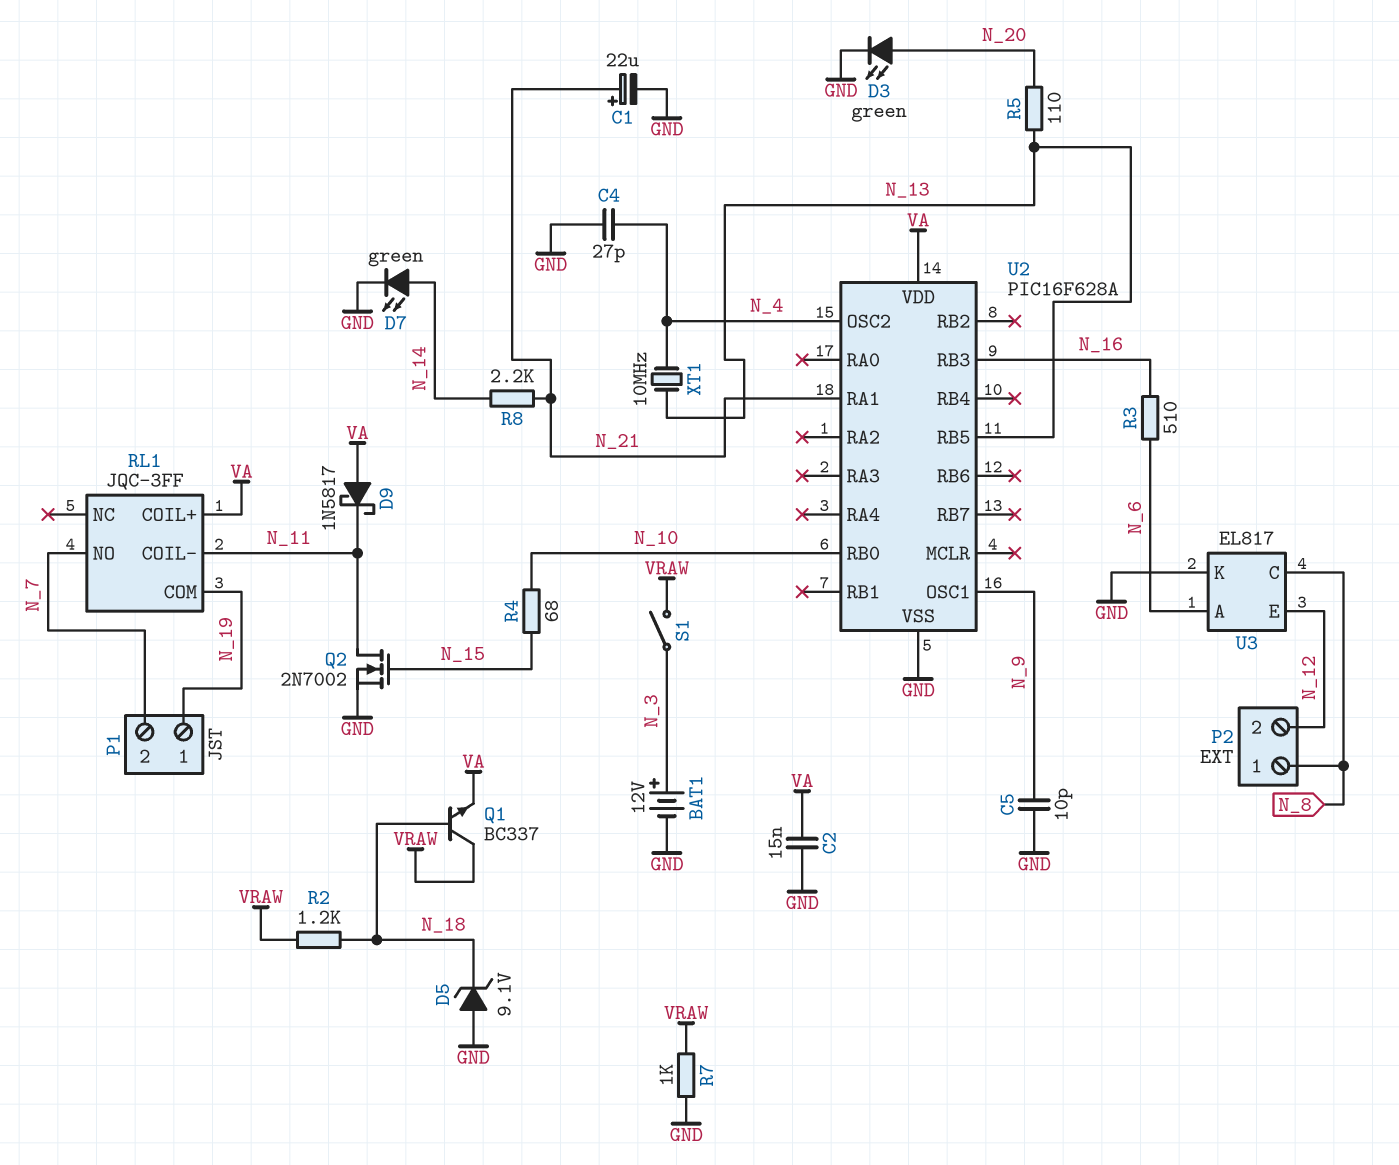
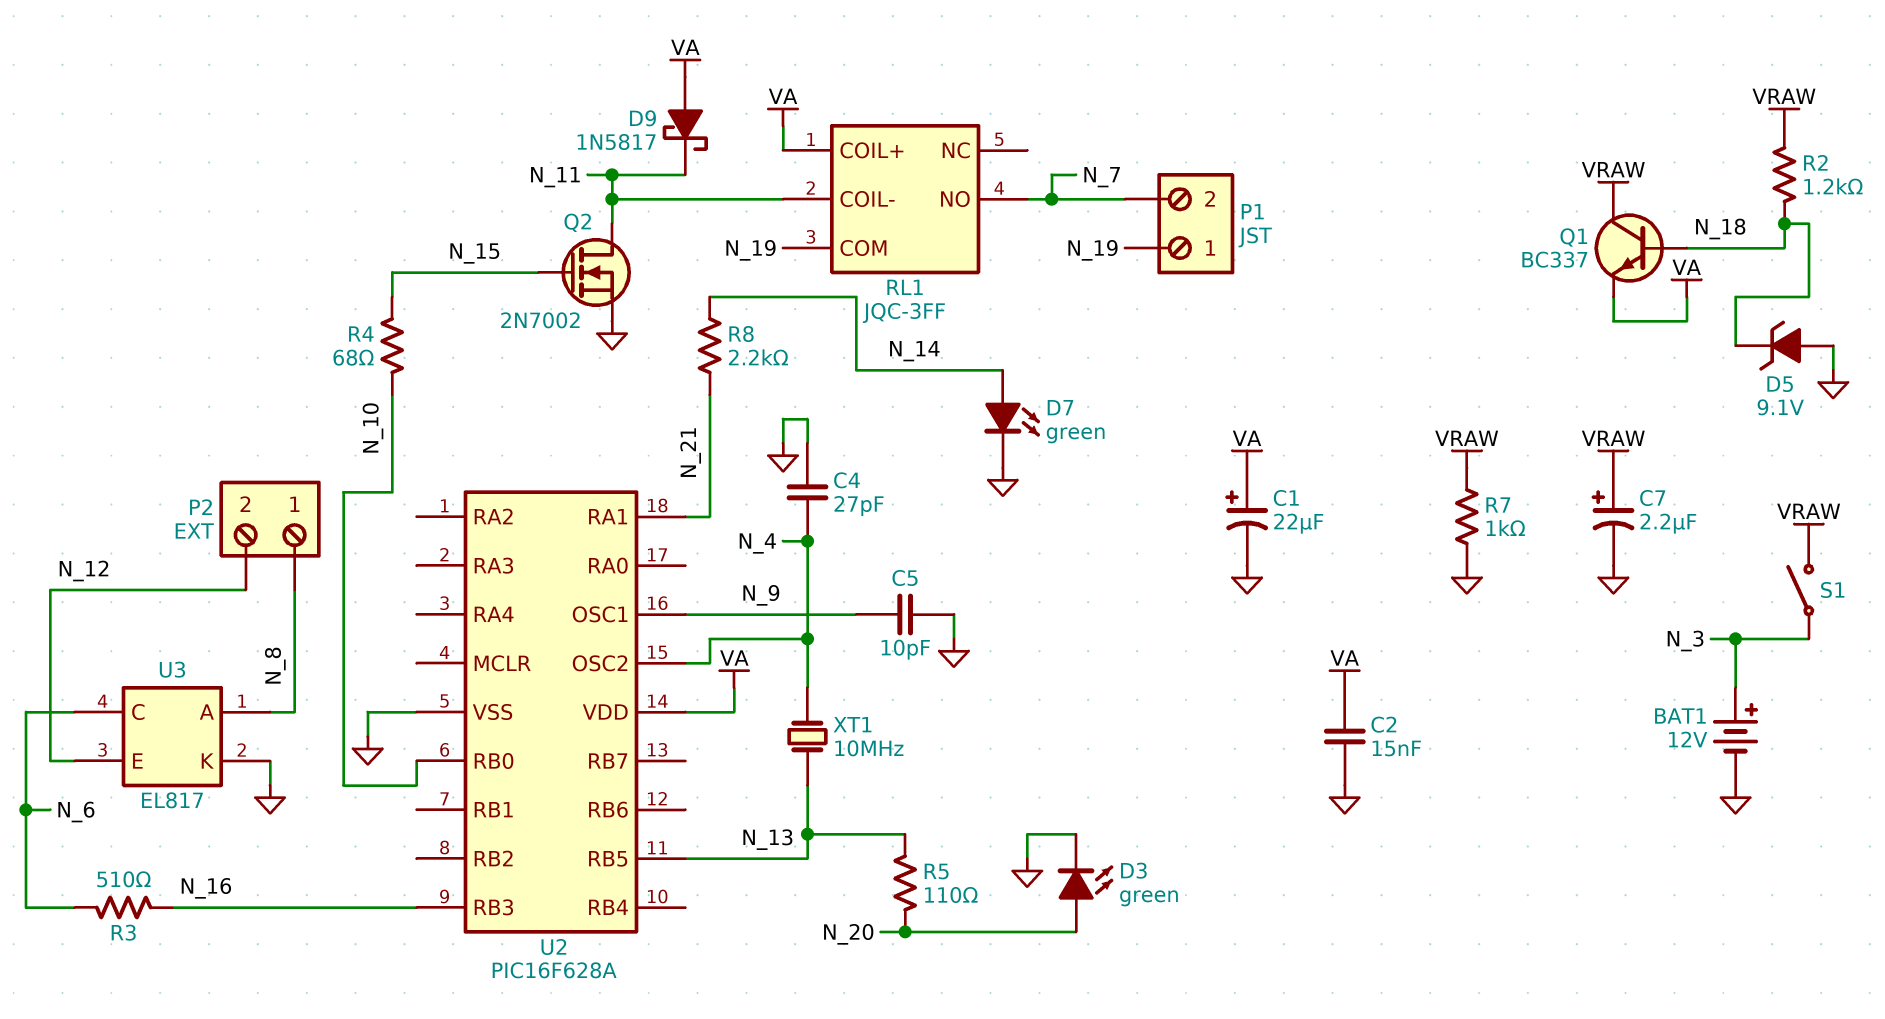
C1: 22uF (plus N_21, minus GND) -> 22uF (plus VA, minus GND)
C7: none -> 2.2uF (plus VRAW, minus GND)
U3 pin A: N_6 -> N_8
U3 pin C: N_8 -> N_6

